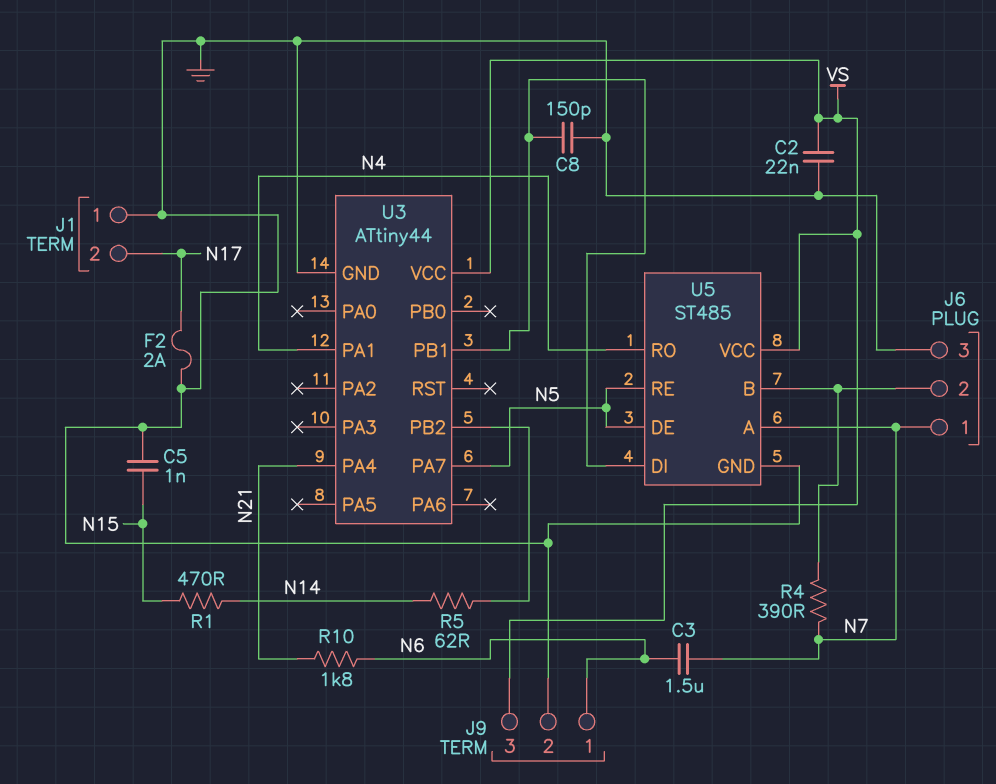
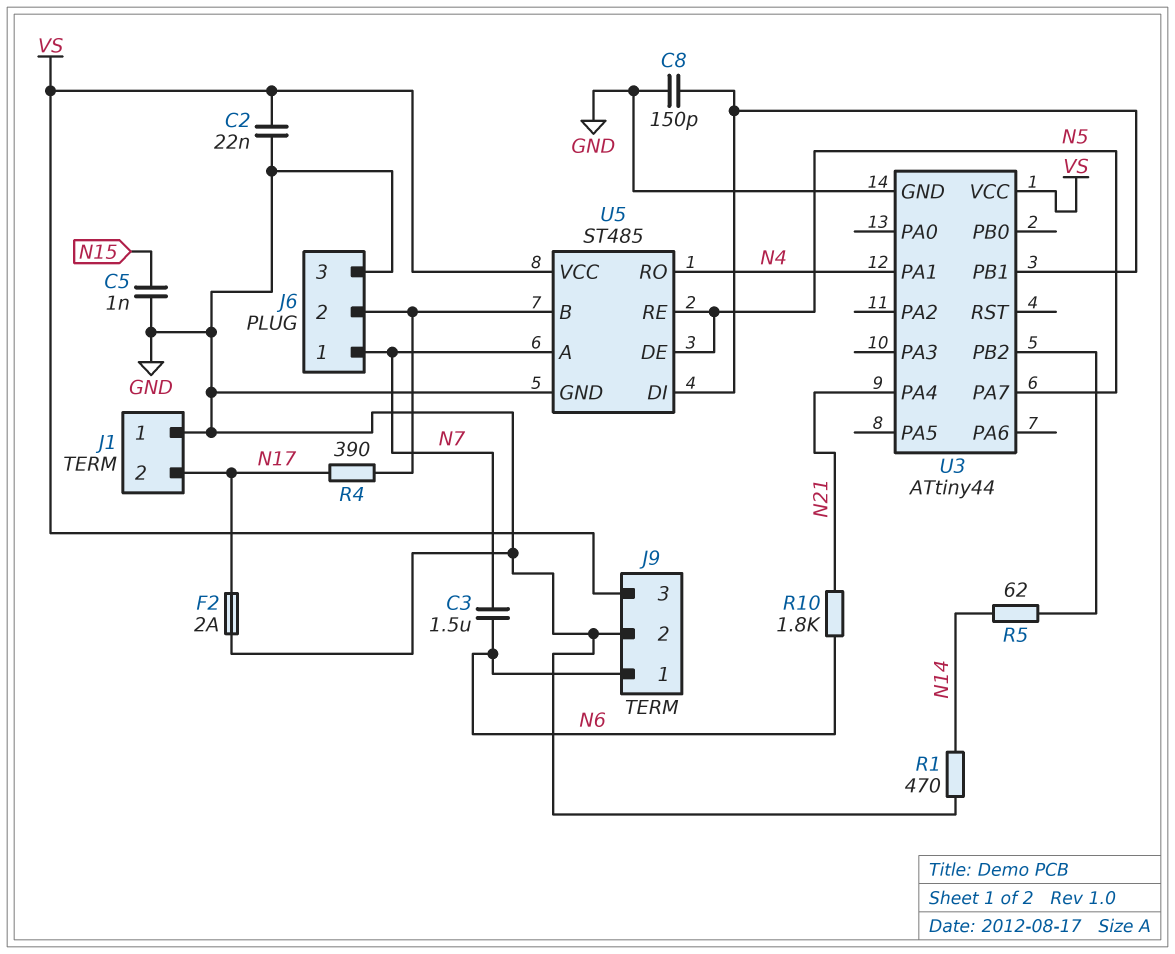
R1: 470 (N14, N15) -> 470 (GND, N14)
R4: 390 (J6/2, N7) -> 390 (J6/2, N17)

